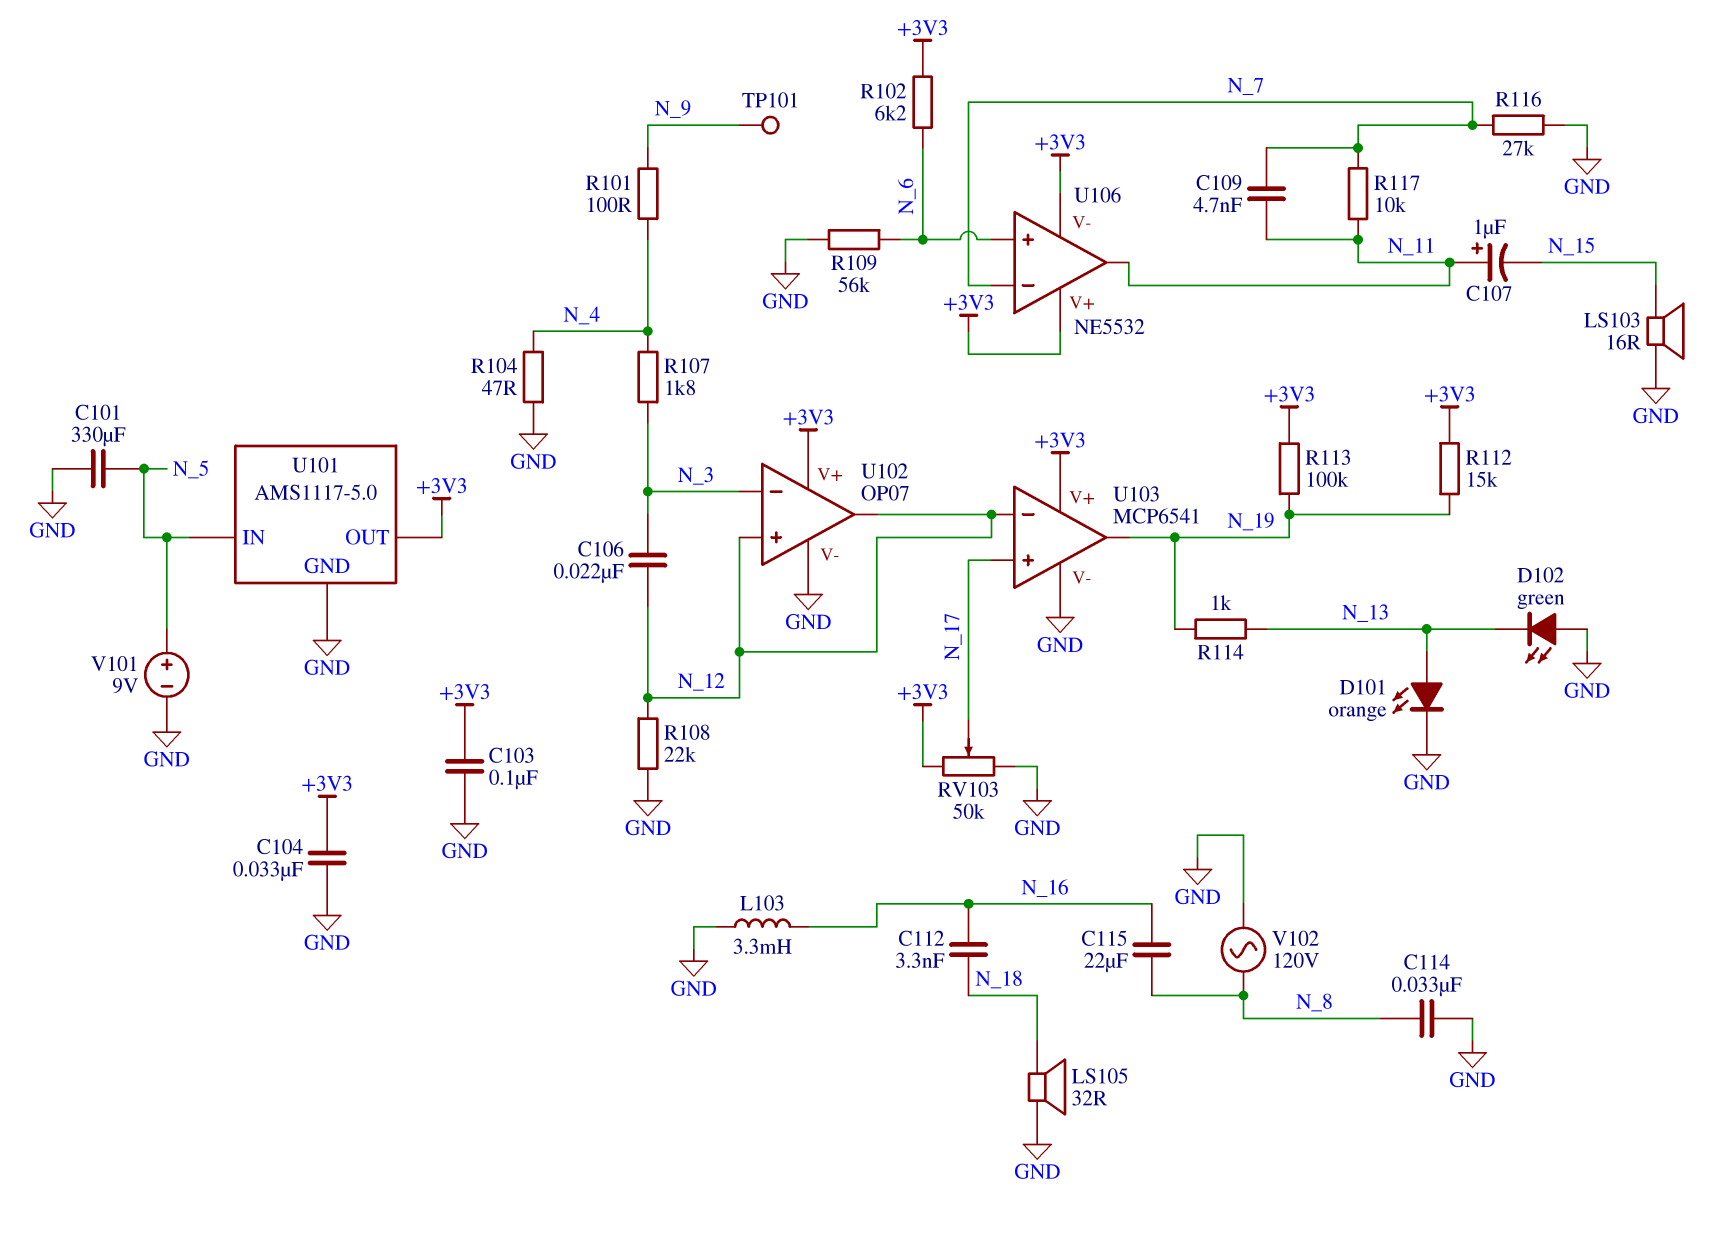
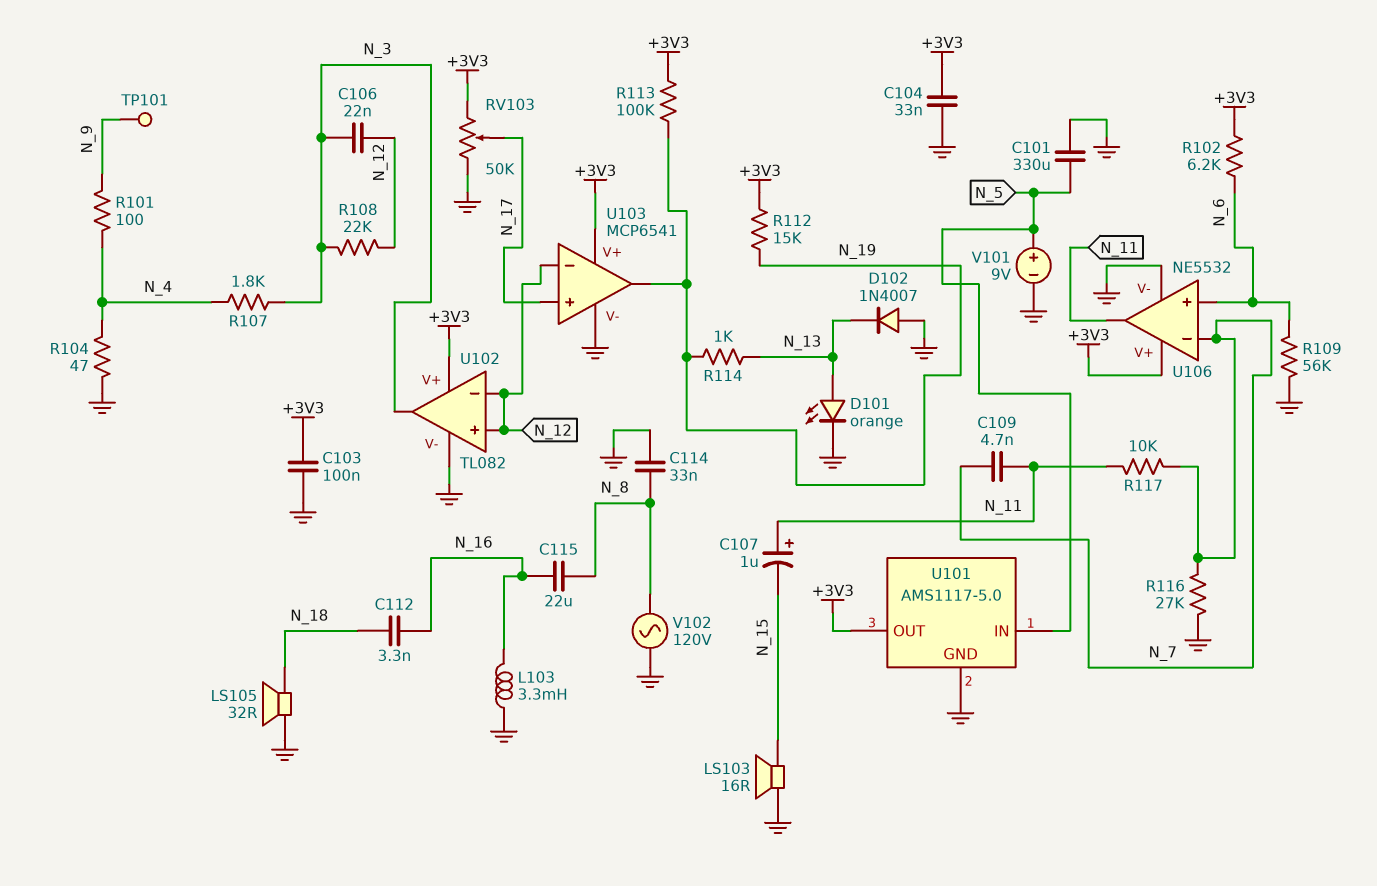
D102: LED green (A GND, K N_13) -> diode 1N4007 (A GND, K N_13)
R108: 22k (GND, N_12) -> 22k (N_3, N_12)
U102: OP07 -> TL082
U102 pin in-: N_3 -> N_12
U102 pin out: N_12 -> N_3
U106 pin V-: +3V3 -> GND

